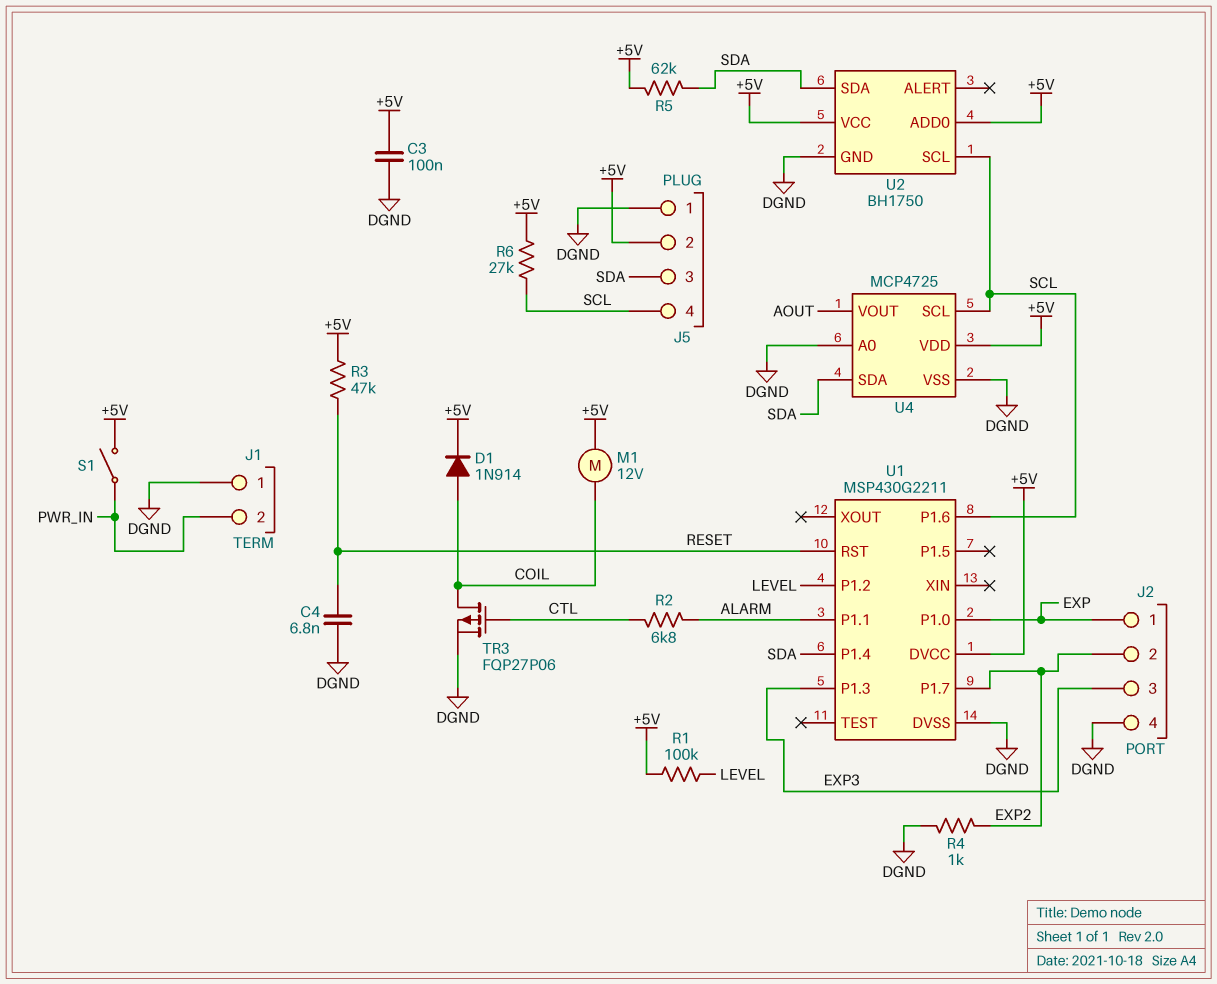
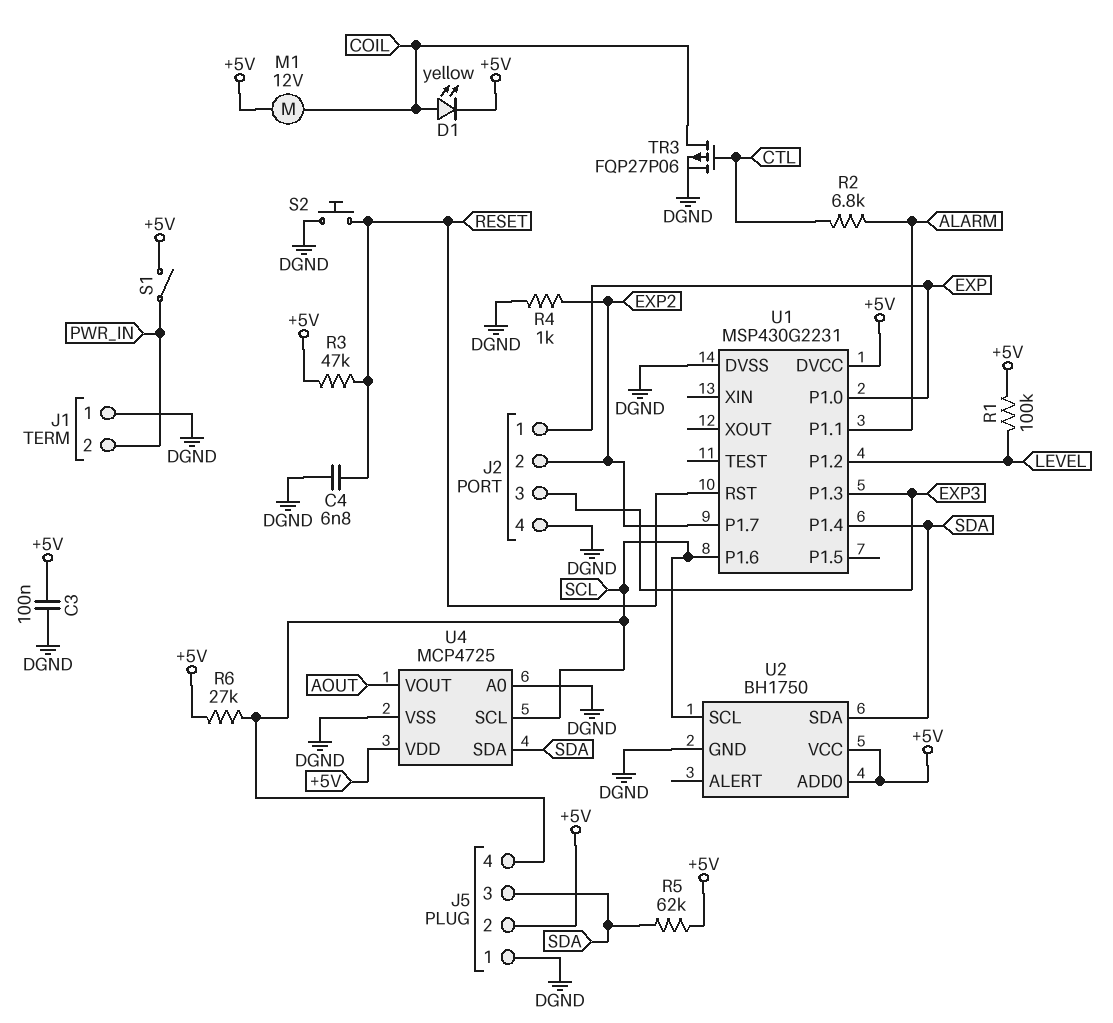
D1: diode 1N914 (A COIL, K +5V) -> LED yellow (A COIL, K +5V)
S2: none -> button (DGND, RESET)
U1: MSP430G2211 -> MSP430G2231

